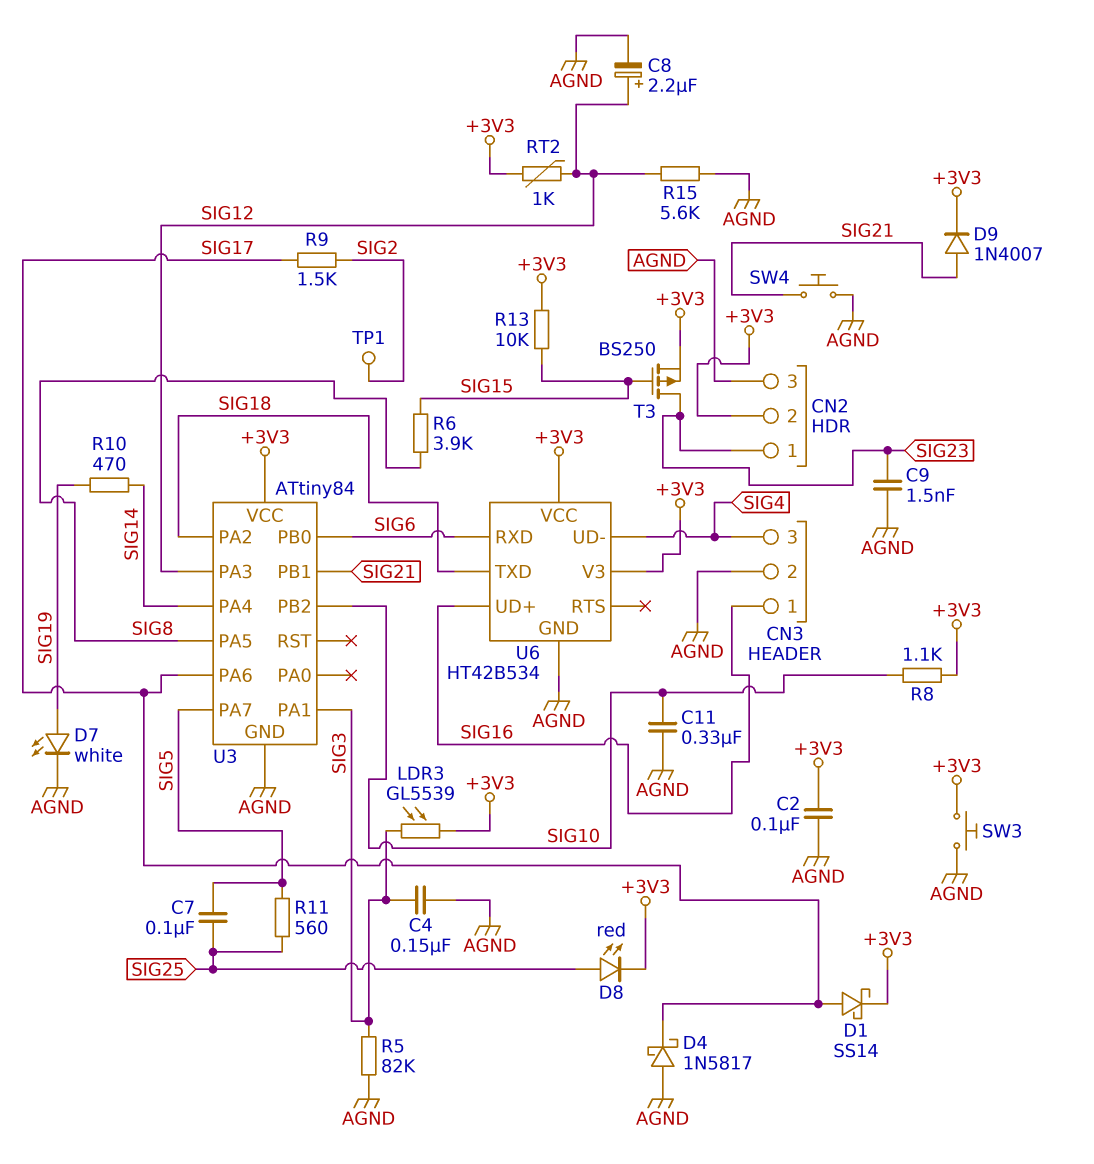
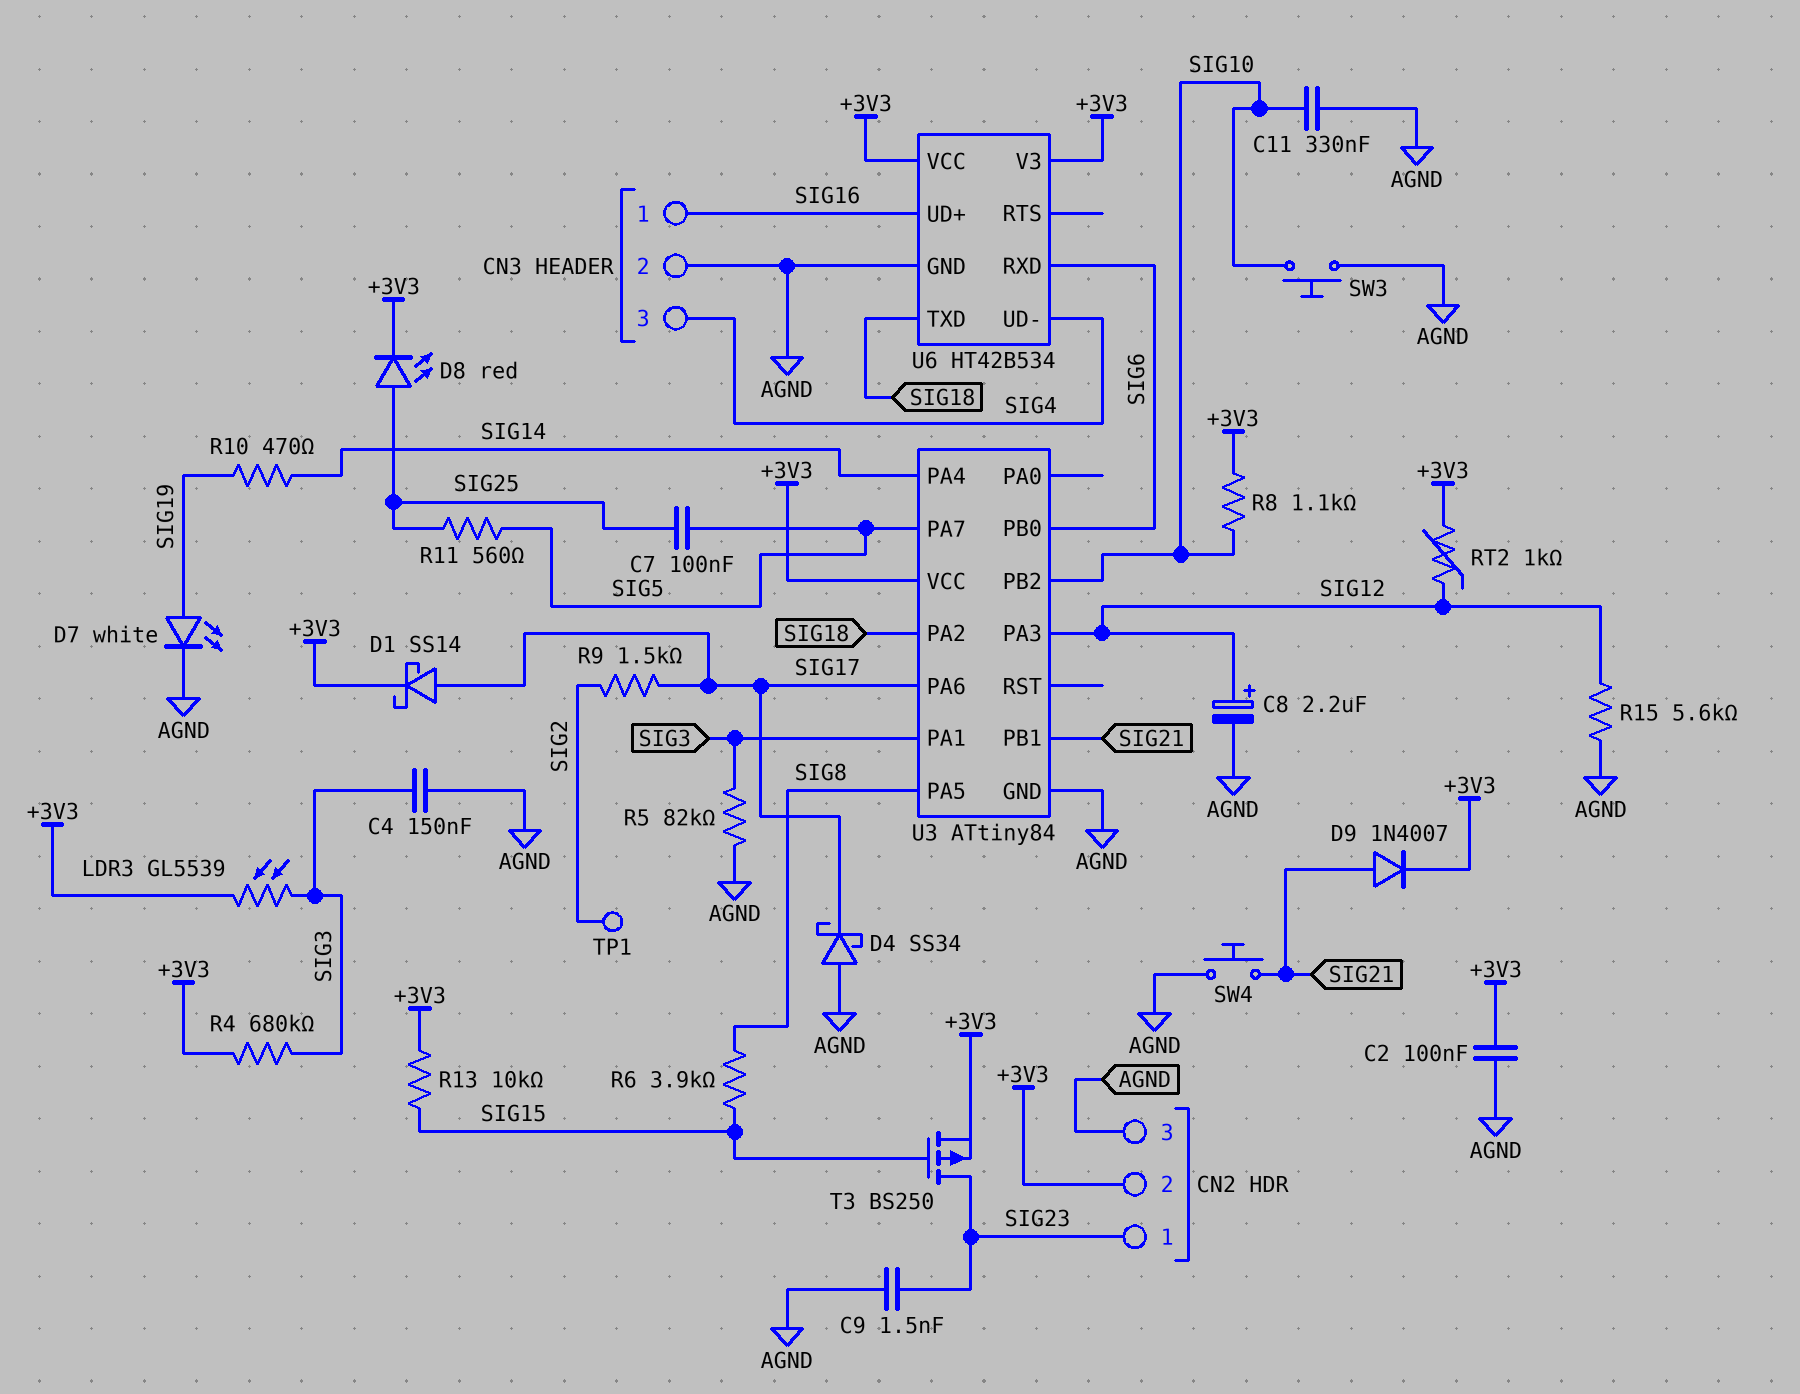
D4: schottky 1N5817 (A AGND, K SIG17) -> schottky SS34 (A AGND, K SIG17)
R4: none -> 680k (+3V3, SIG3)
SW3: button (+3V3, AGND) -> button (AGND, SIG10)

